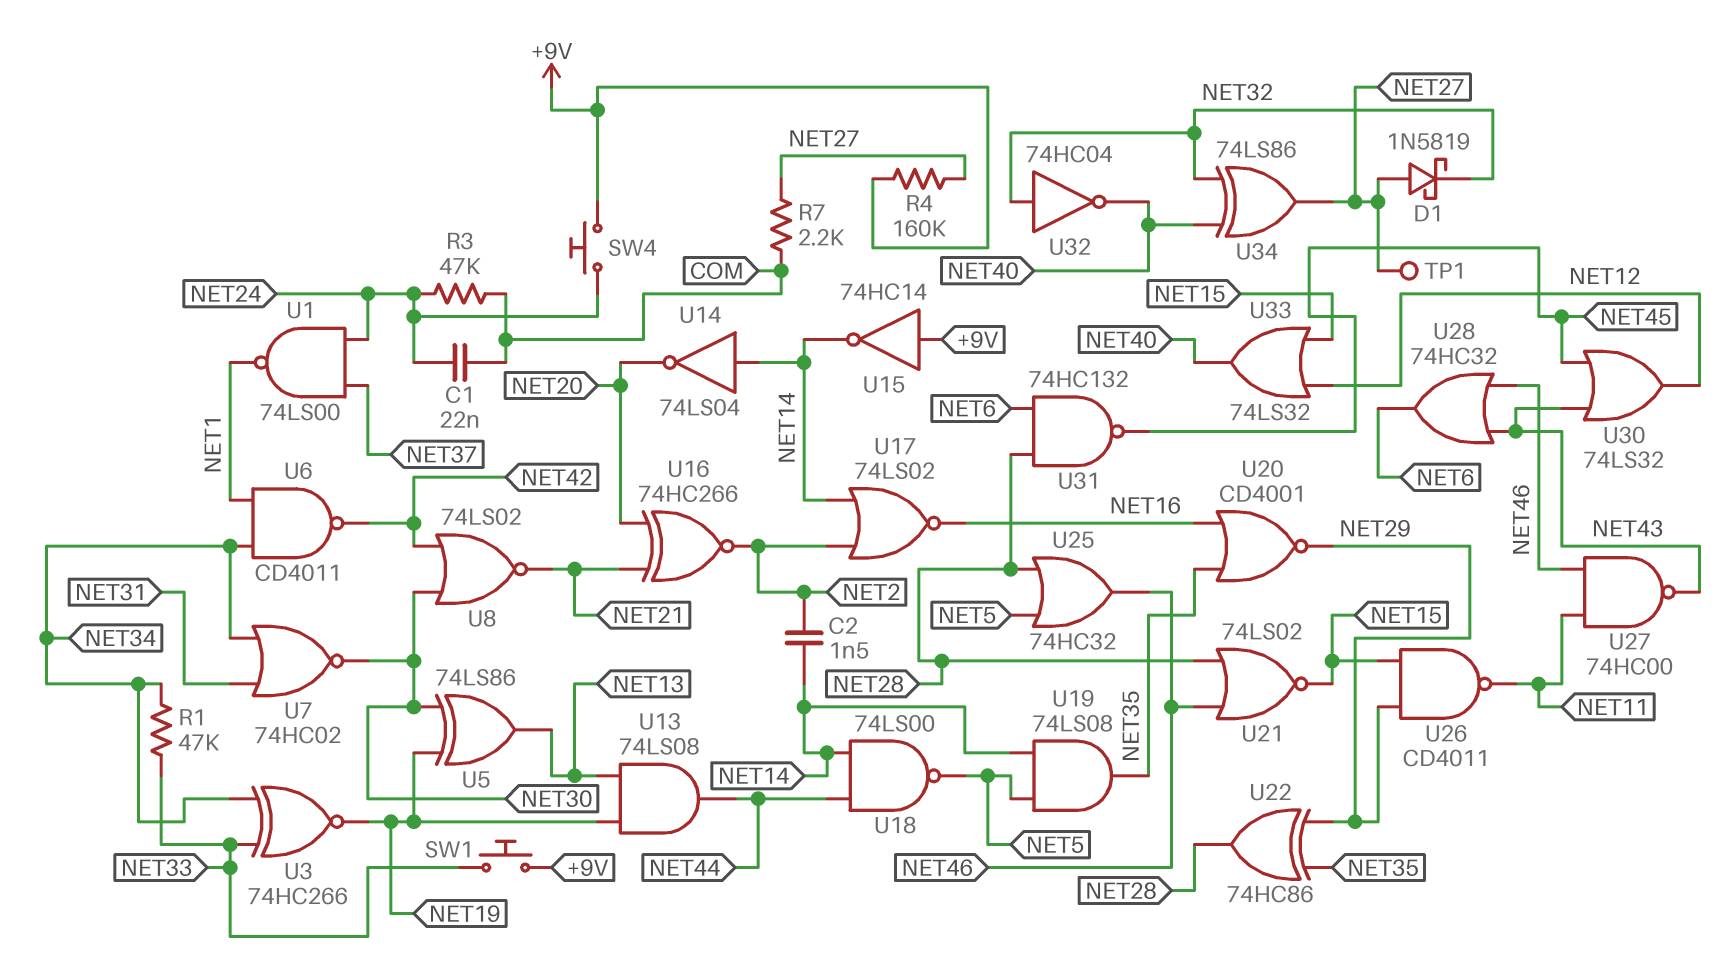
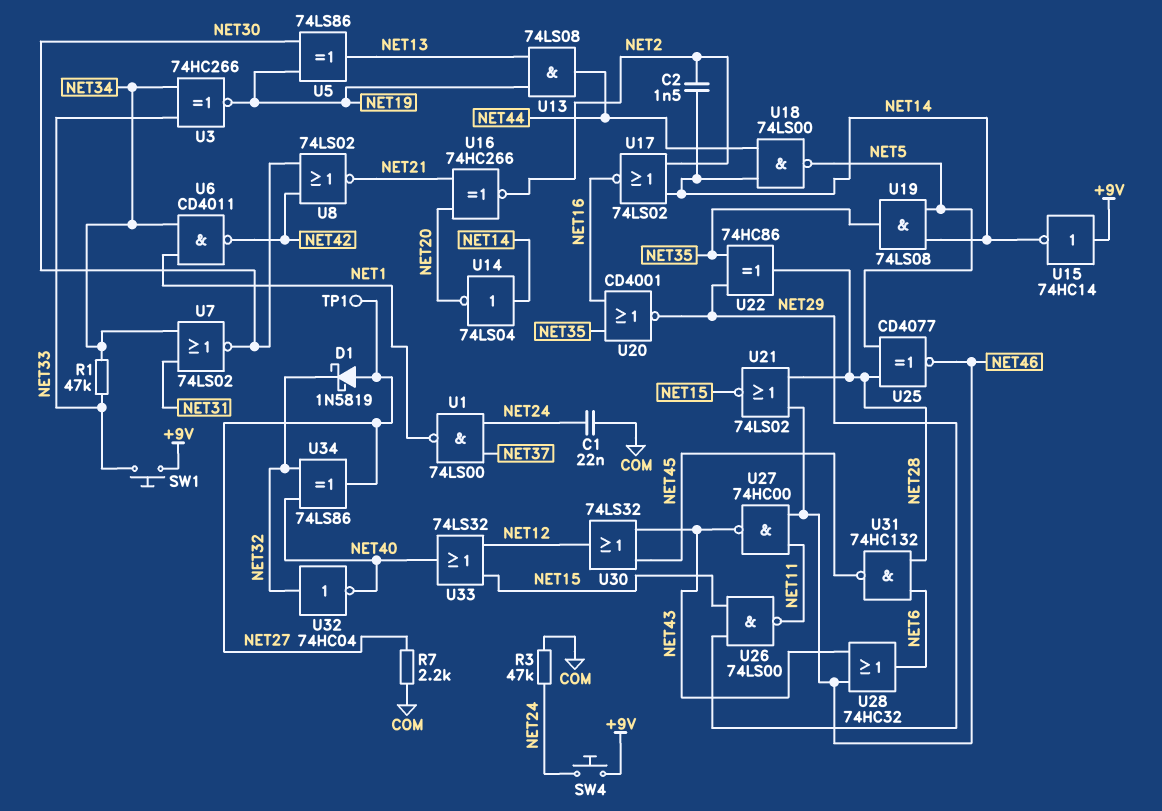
R4: 160k (+9V, NET27) -> none
U7: NOR 74HC02 (in NET31, in NET34, out NET30) -> NOR 74LS02 (in NET31, in NET34, out NET30)
U25: OR 74HC32 (in NET5, in NET28, out NET46) -> XNOR CD4077 (in NET5, in NET28, out NET46)
U26: NAND CD4011 (in NET15, in NET29, out NET11) -> NAND 74LS00 (in NET15, in NET29, out NET11)

